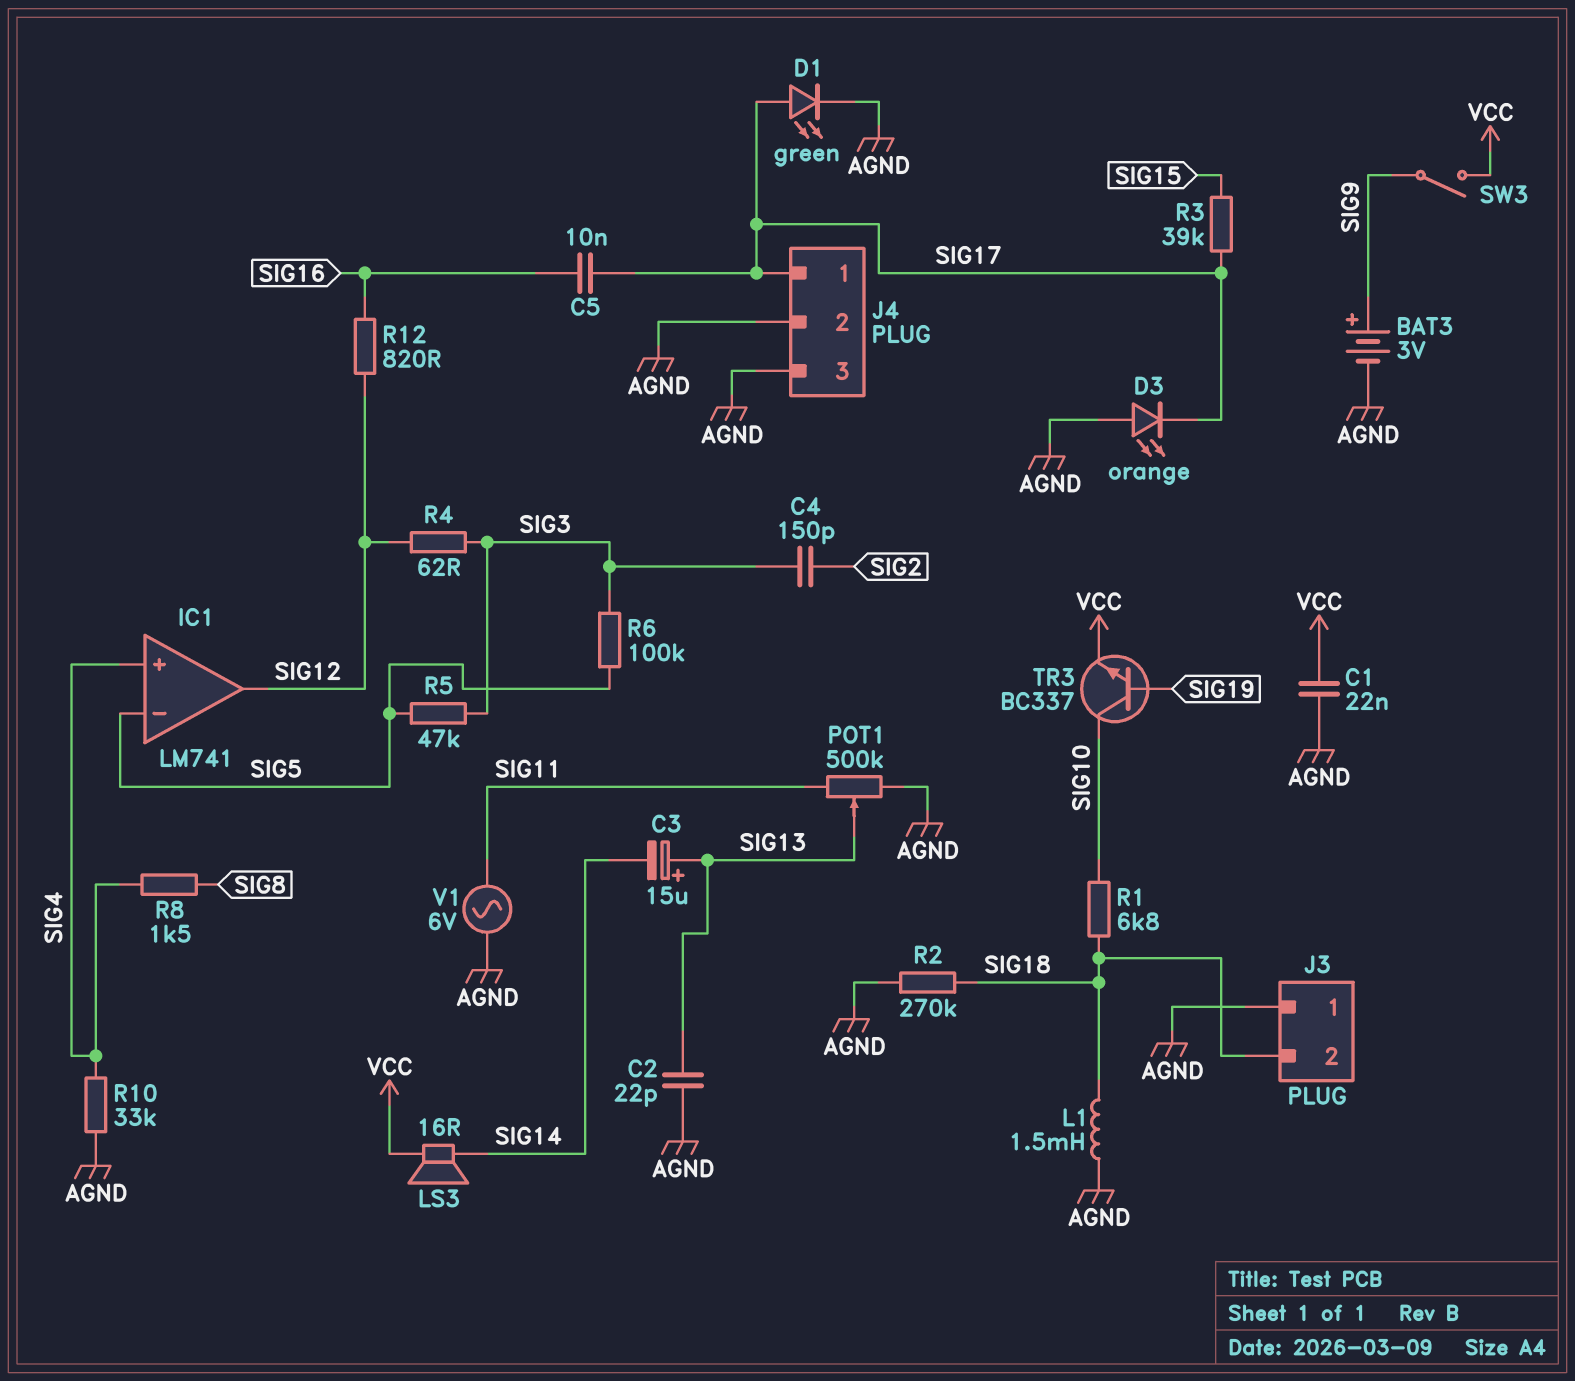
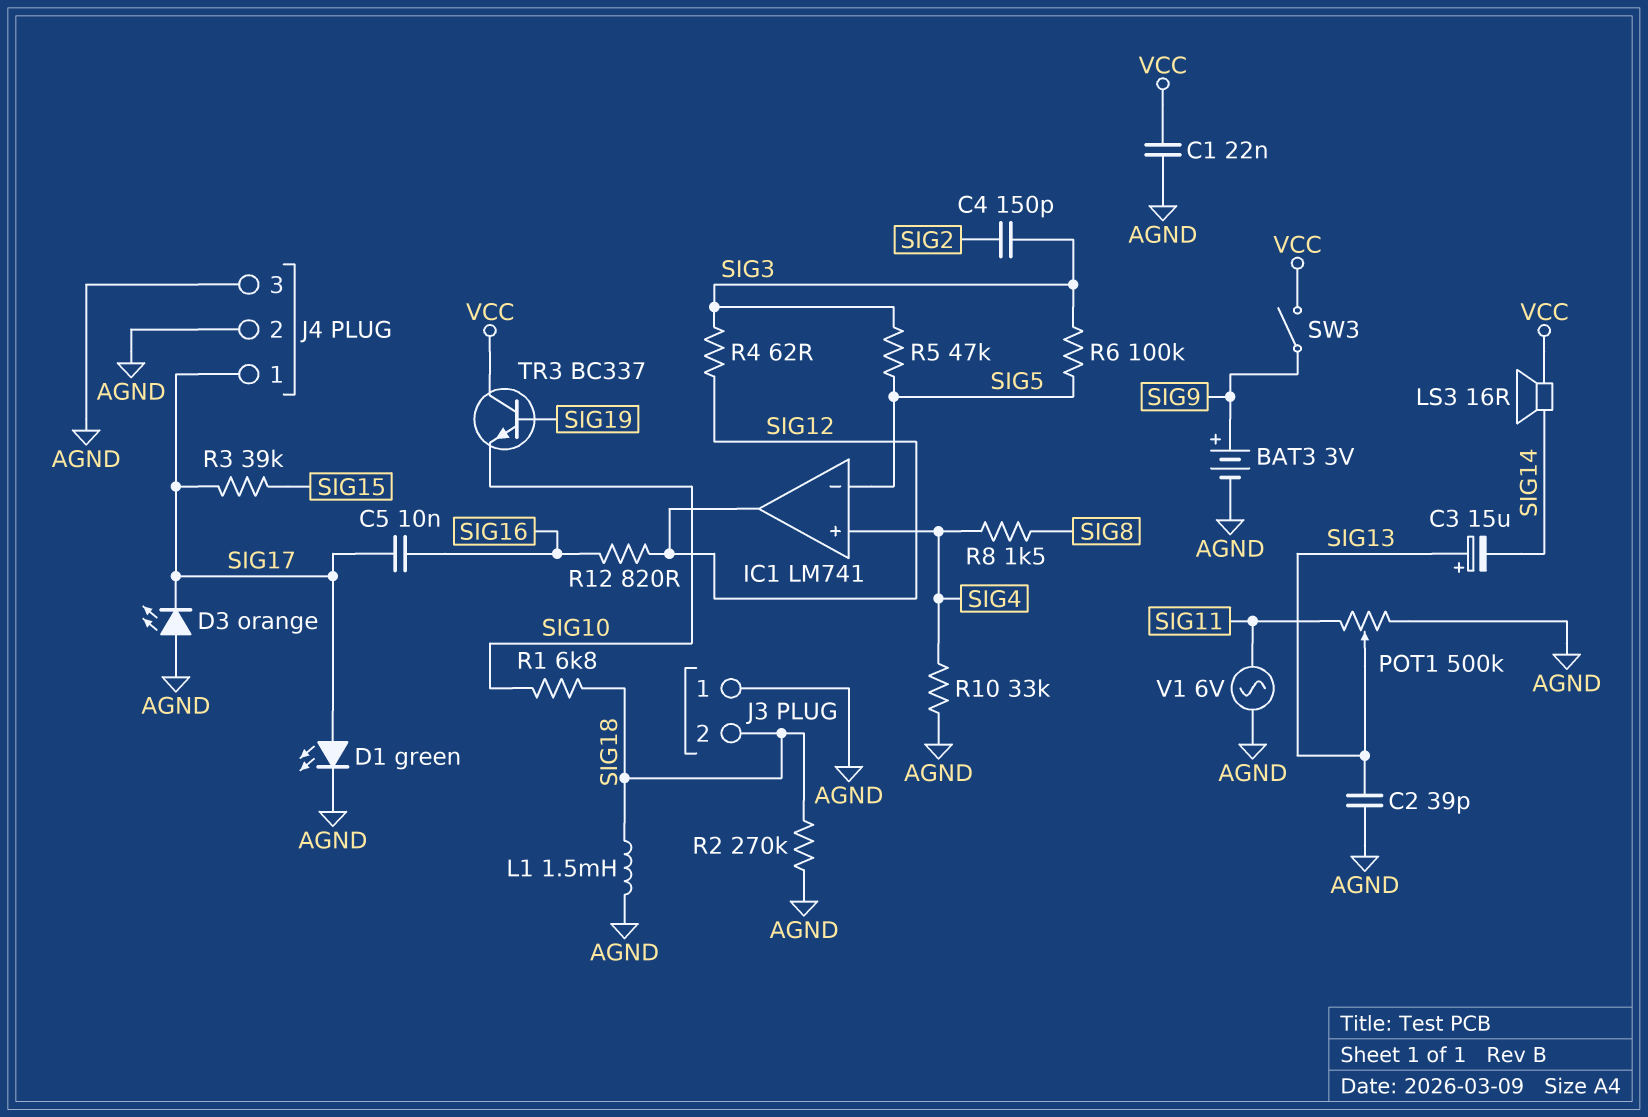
C2: 22pF (AGND, SIG13) -> 39pF (AGND, SIG13)
TR3: NPN BC337 (B SIG19, C SIG10, E VCC) -> NPN BC337 (B SIG19, C VCC, E SIG10)

